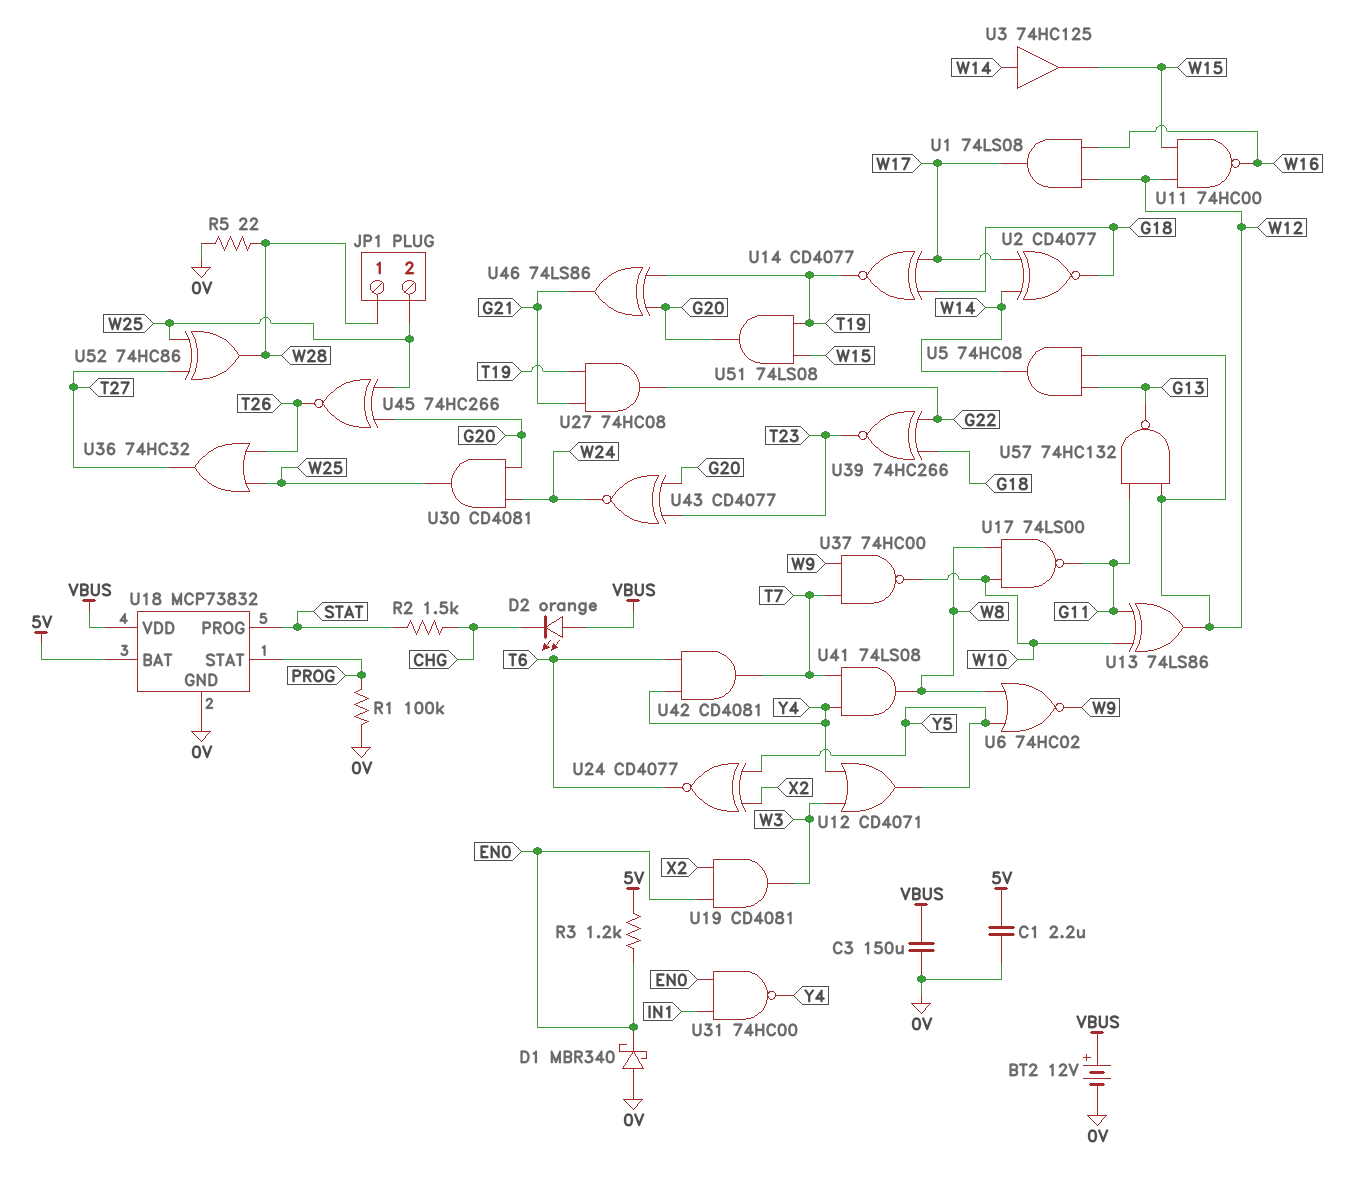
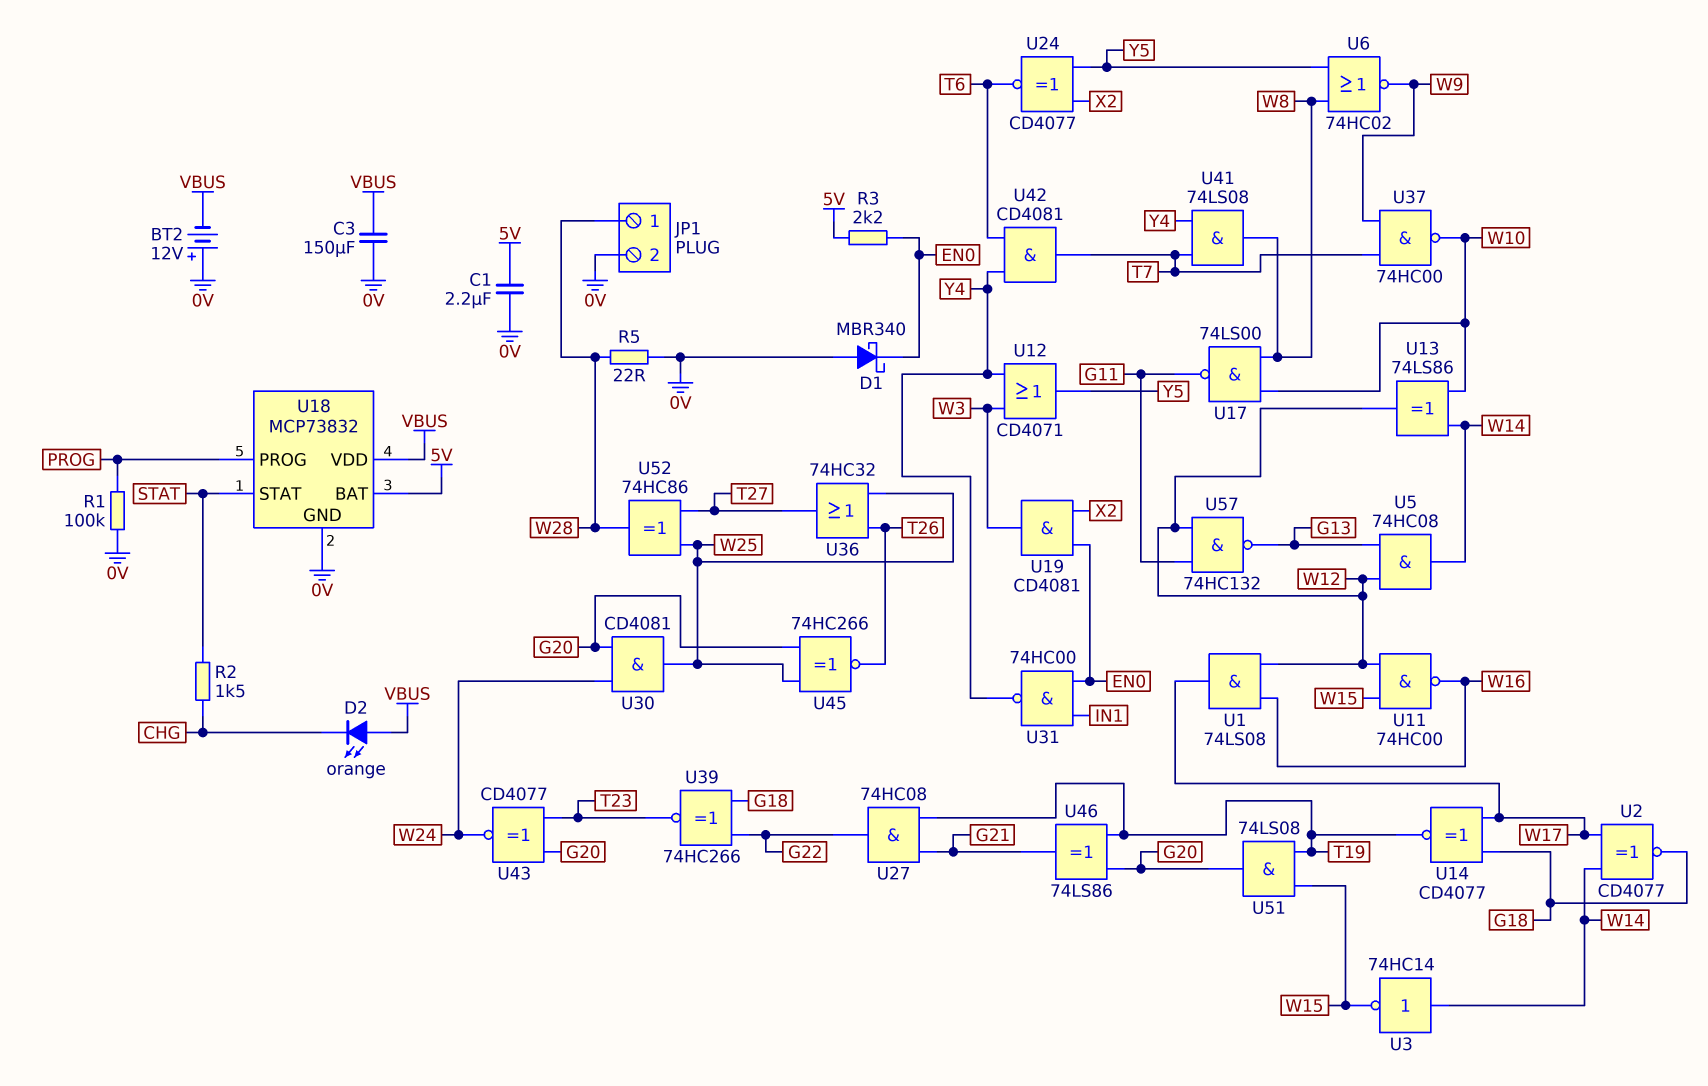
BT2: 12V (plus VBUS, minus 0V) -> 12V (plus 0V, minus VBUS)
JP1 pin 2: W25 -> 0V
R3: 1.2k (5V, EN0) -> 2.2k (5V, EN0)
U3: buffer 74HC125 (in W14, out W15) -> NOT 74HC14 (in W14, out W15)
U13: XOR 74LS86 (in G11, in W10, out W12) -> XOR 74LS86 (in W10, in W14, out W12)
U18 pin PROG: STAT -> PROG
U18 pin STAT: PROG -> STAT

